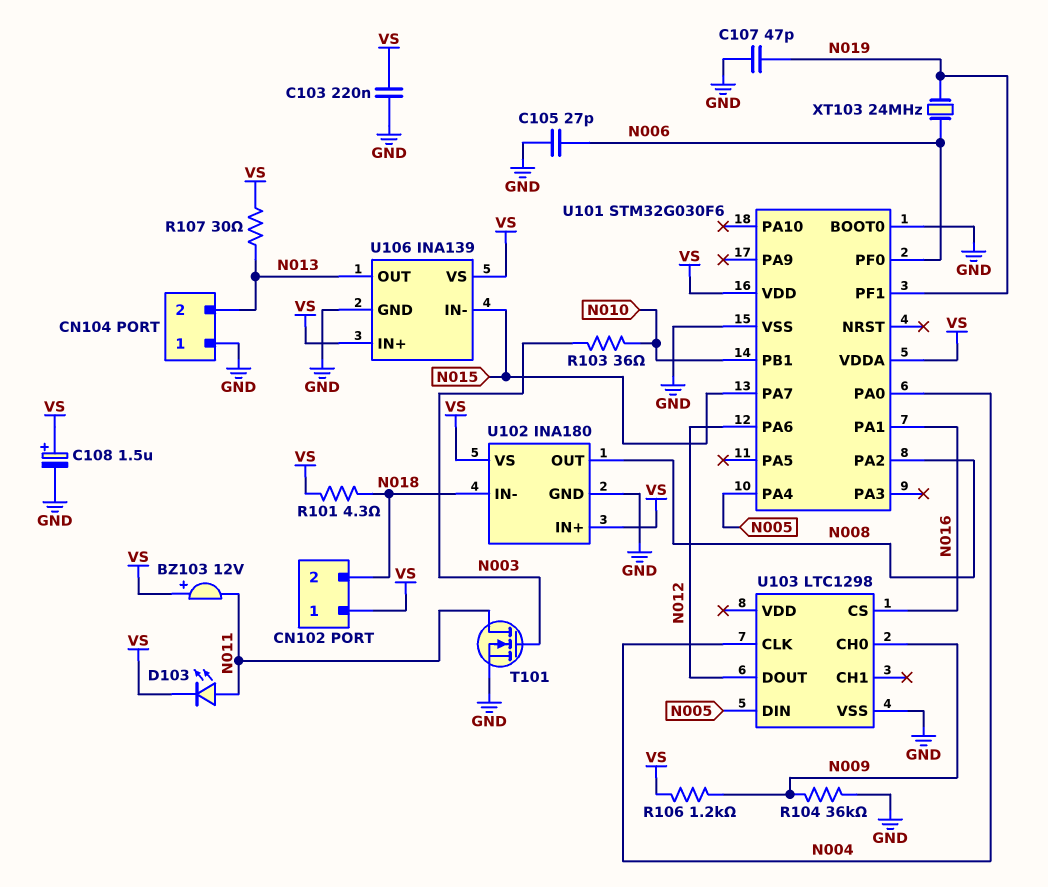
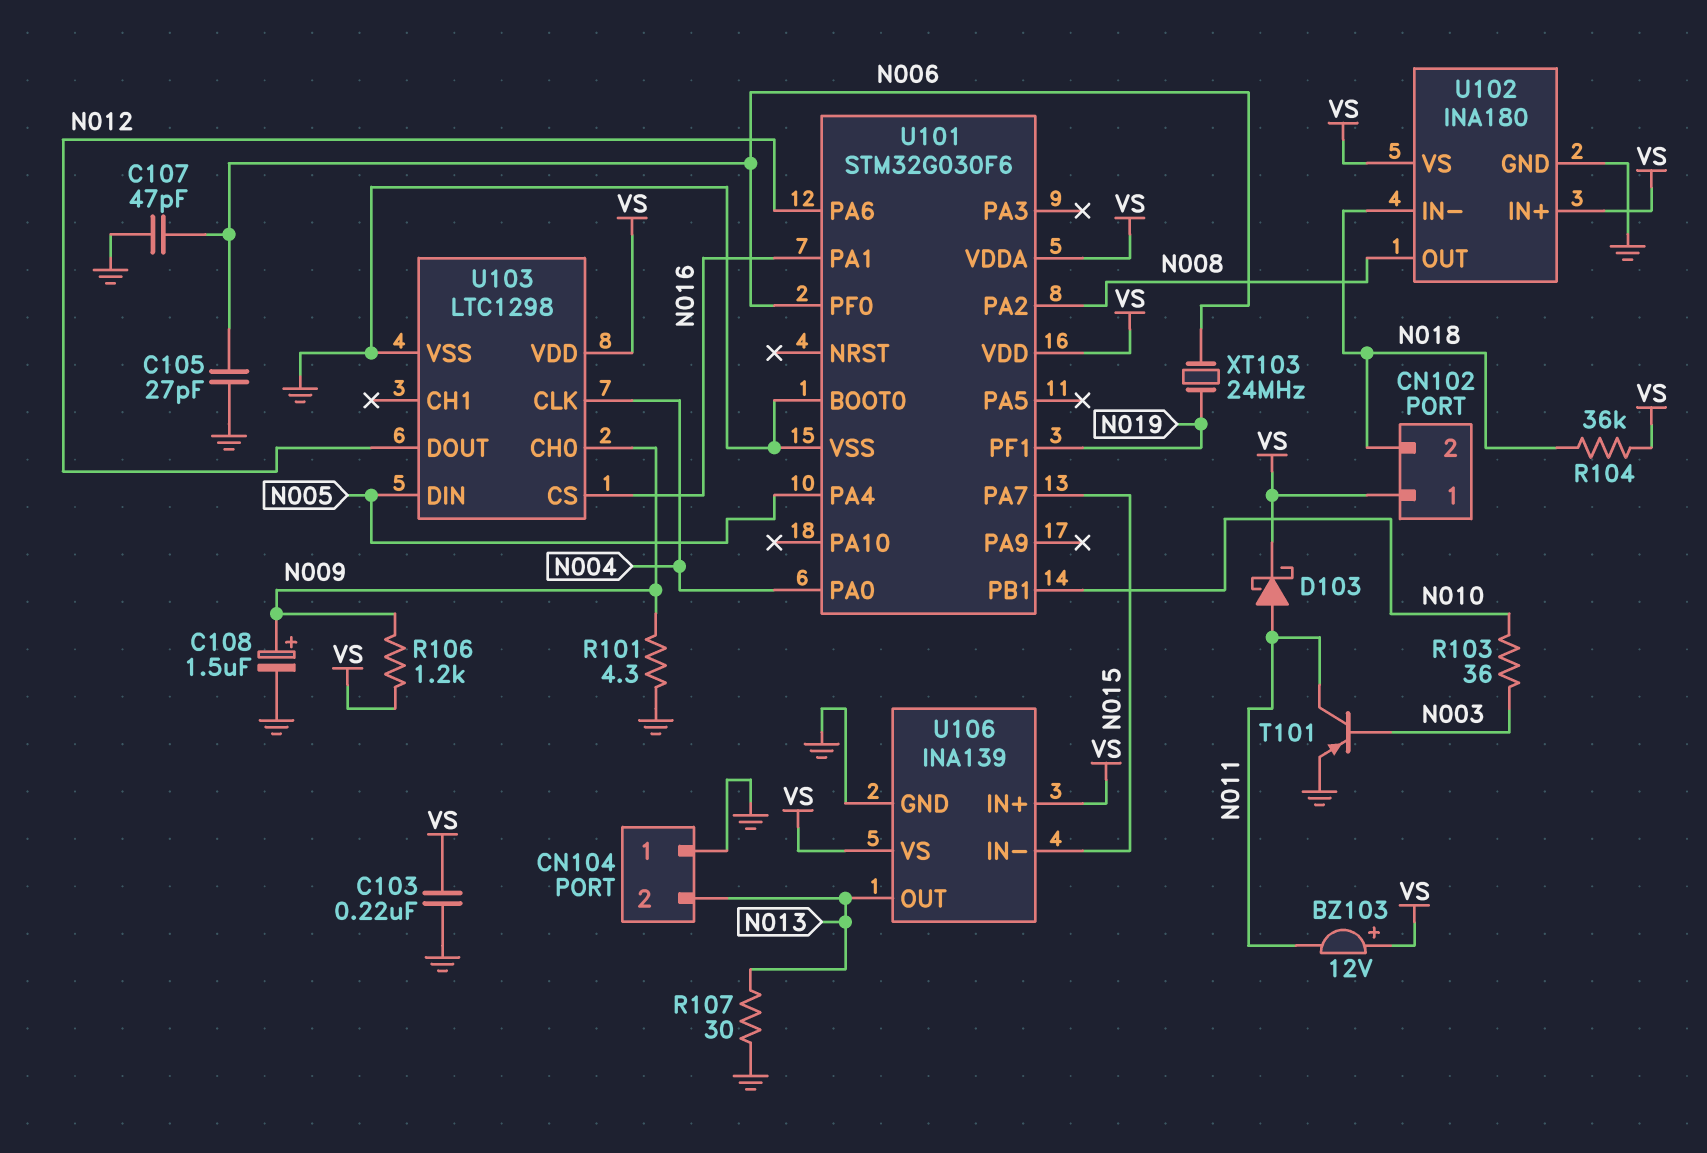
C107: 47pF (GND, N019) -> 47pF (GND, N006)
C108: 1.5uF (plus VS, minus GND) -> 1.5uF (plus N009, minus GND)
D103: LED (A N011, K VS) -> schottky (A N011, K VS)
R101: 4.3 (N018, VS) -> 4.3 (GND, N009)
R104: 36k (GND, N009) -> 36k (N018, VS)
R107: 30 (N013, VS) -> 30 (GND, N013)
T101: NMOS (G N003, D N011, S GND) -> PNP (B N003, C N011, E GND)
U103 pin VDD: none -> VS

